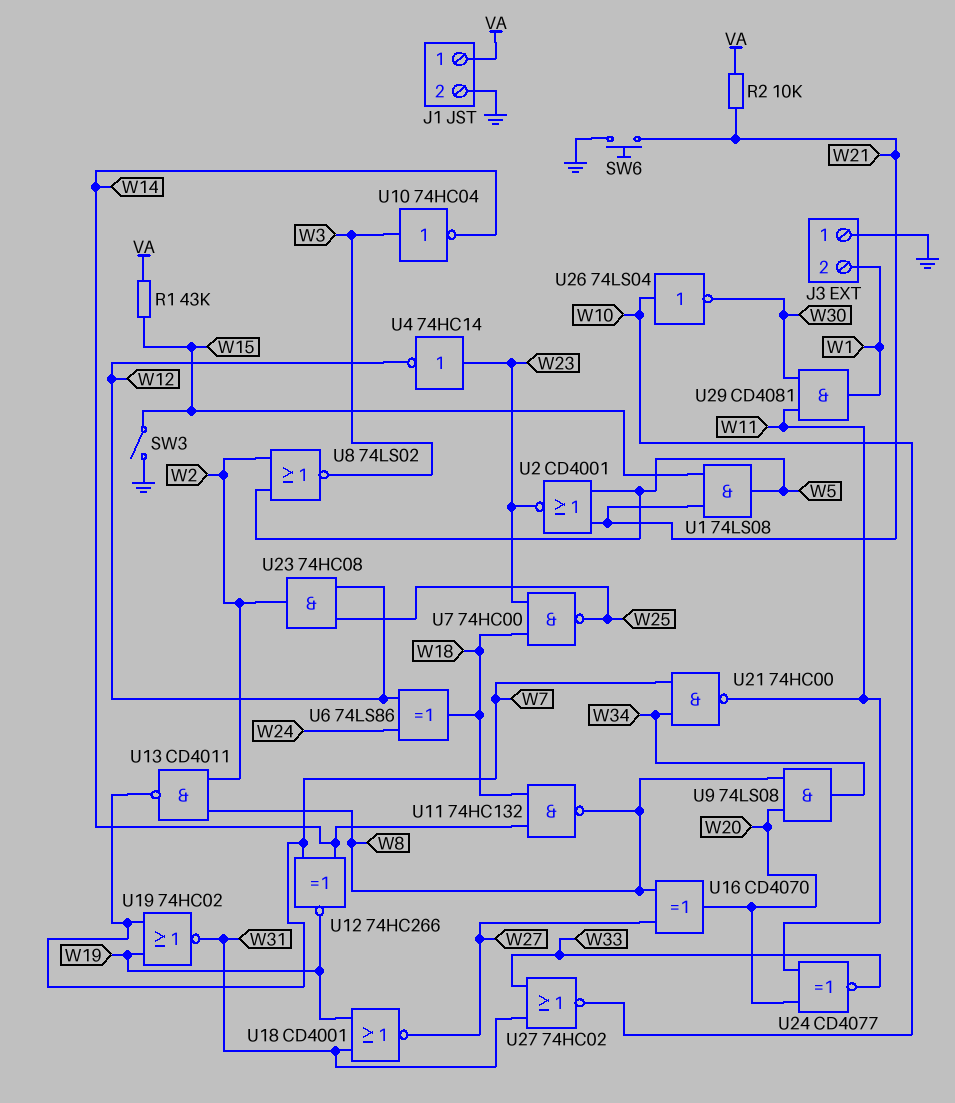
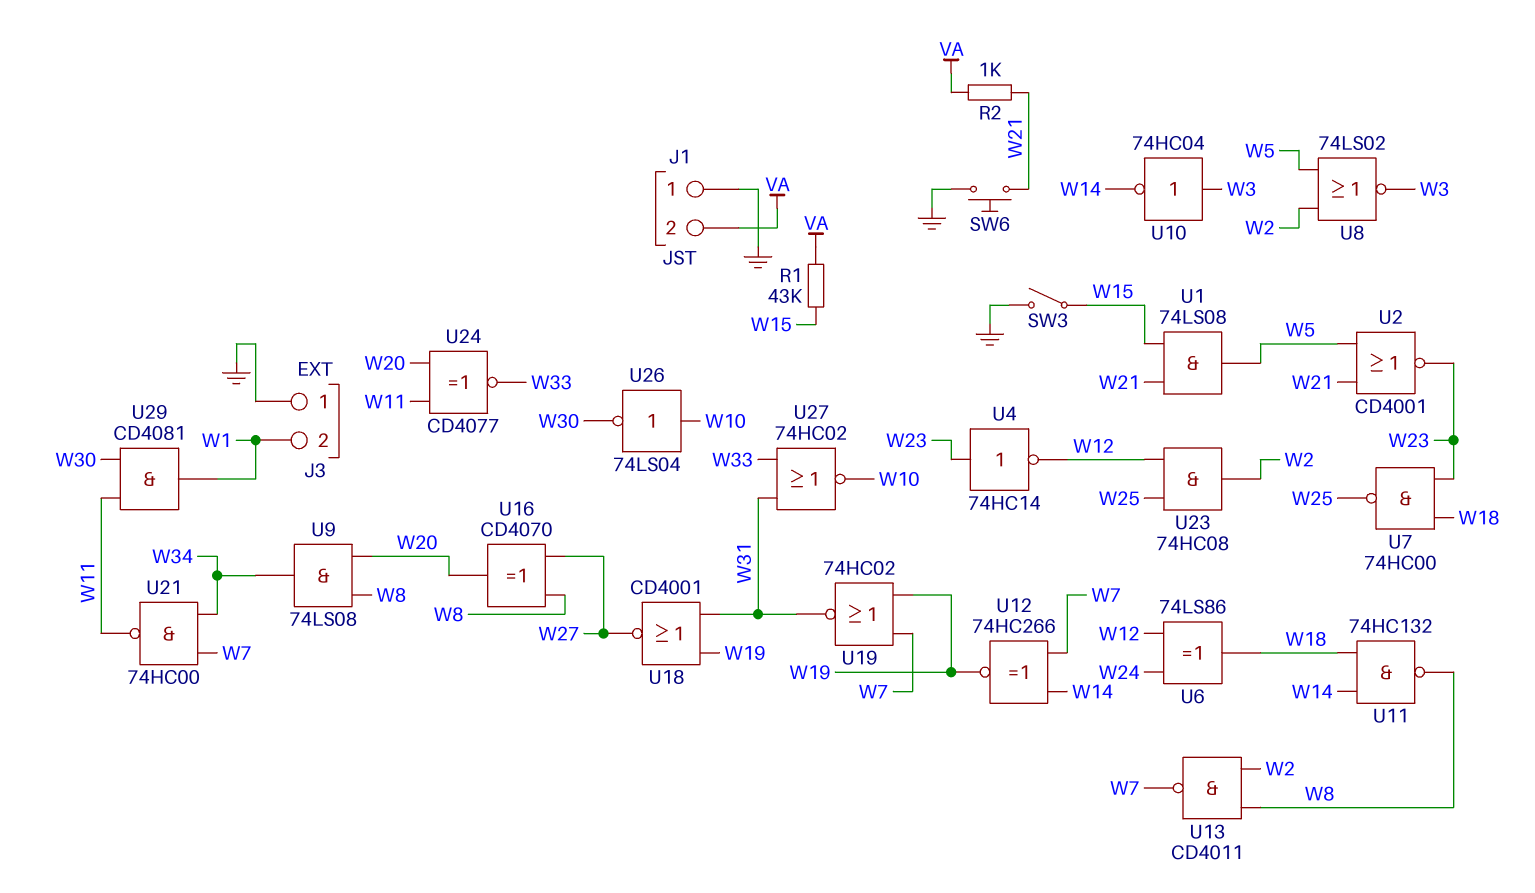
J1 pin 1: VA -> GND
J1 pin 2: GND -> VA
R2: 10k (VA, W21) -> 1k (VA, W21)

